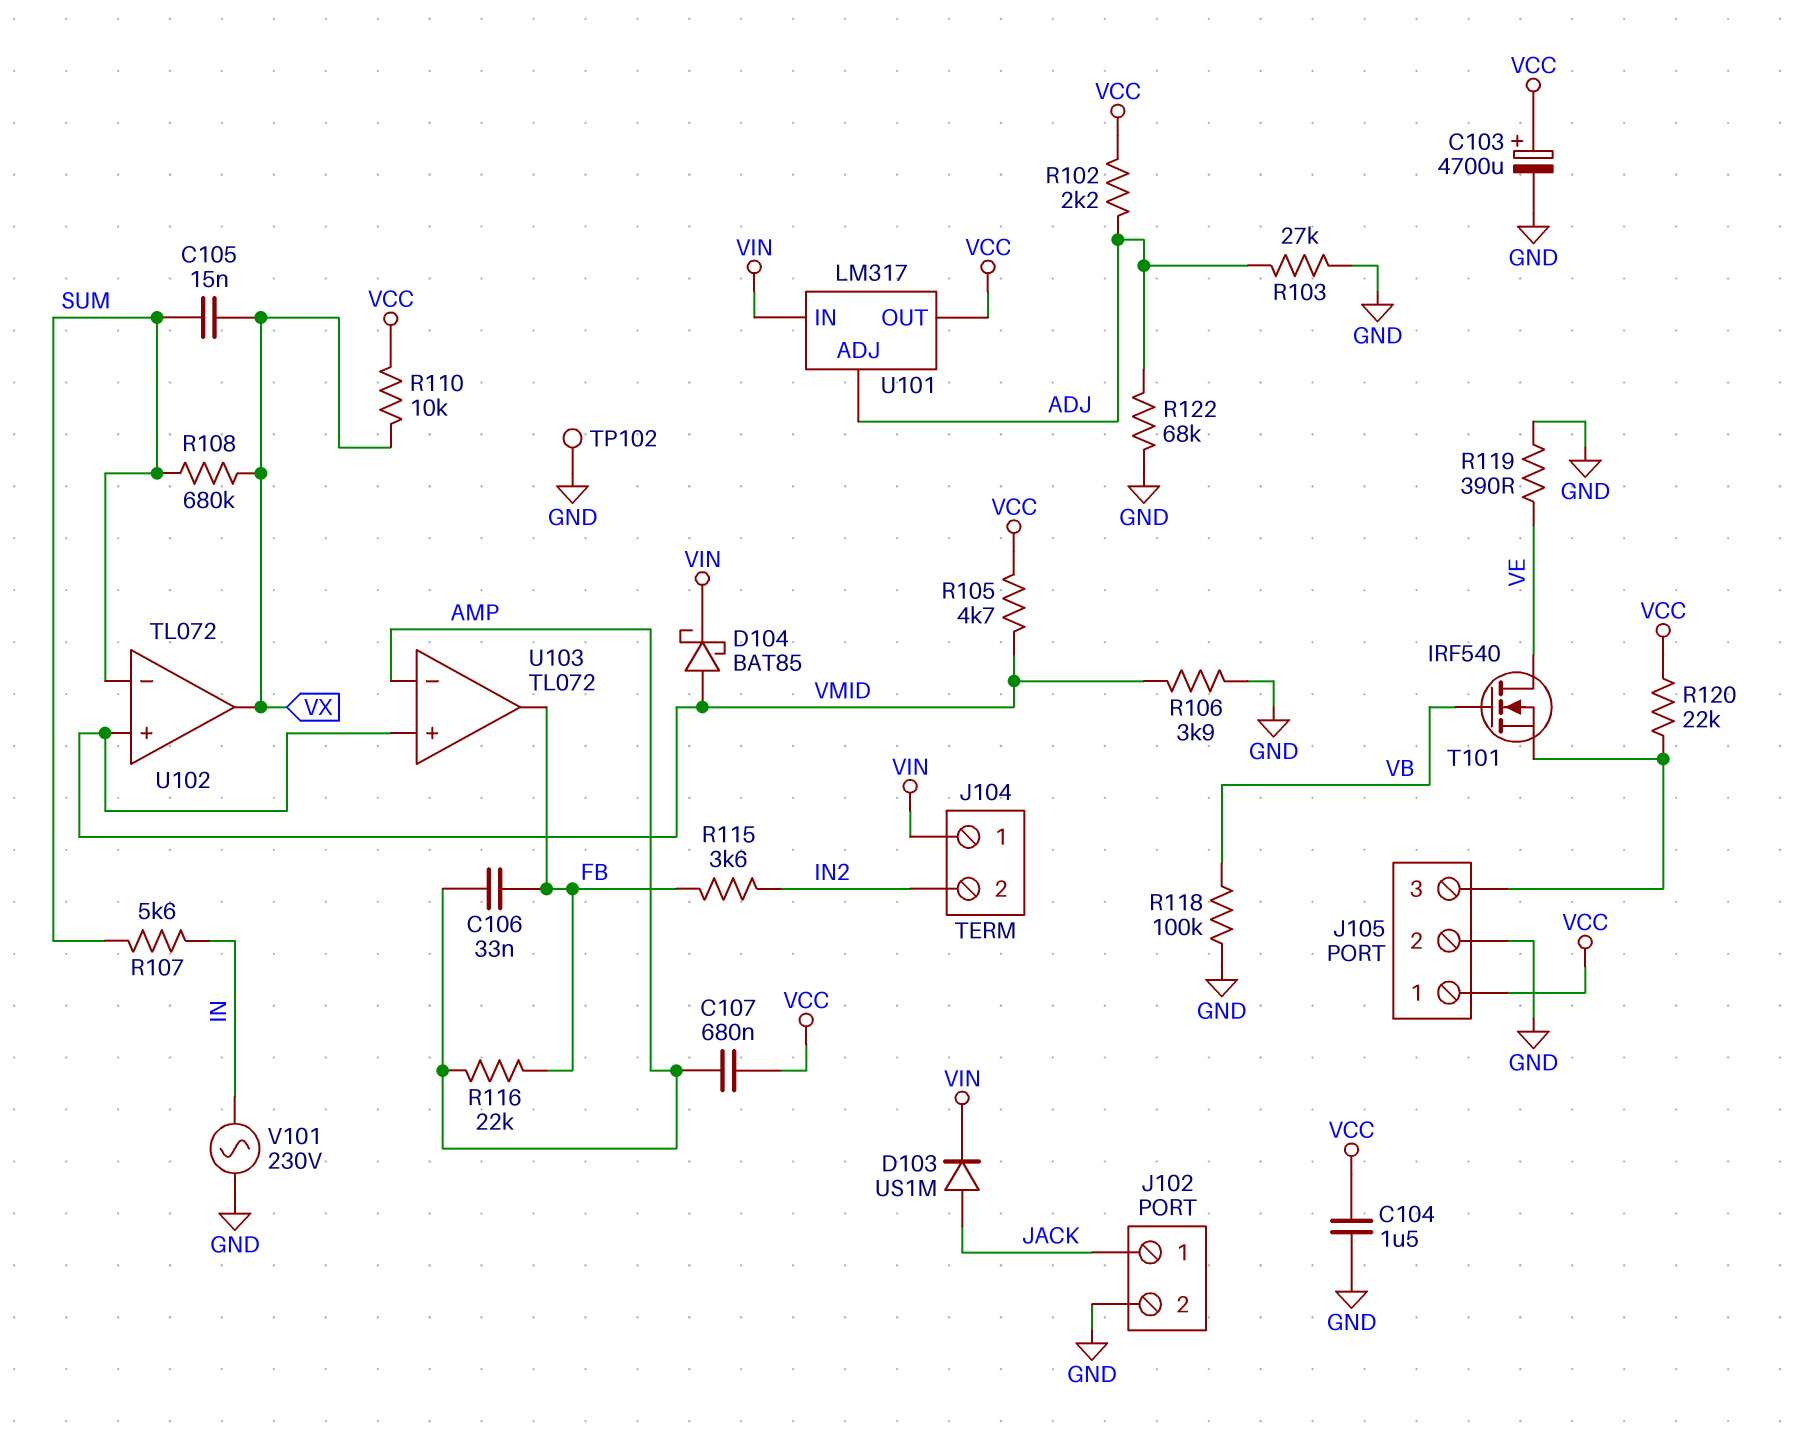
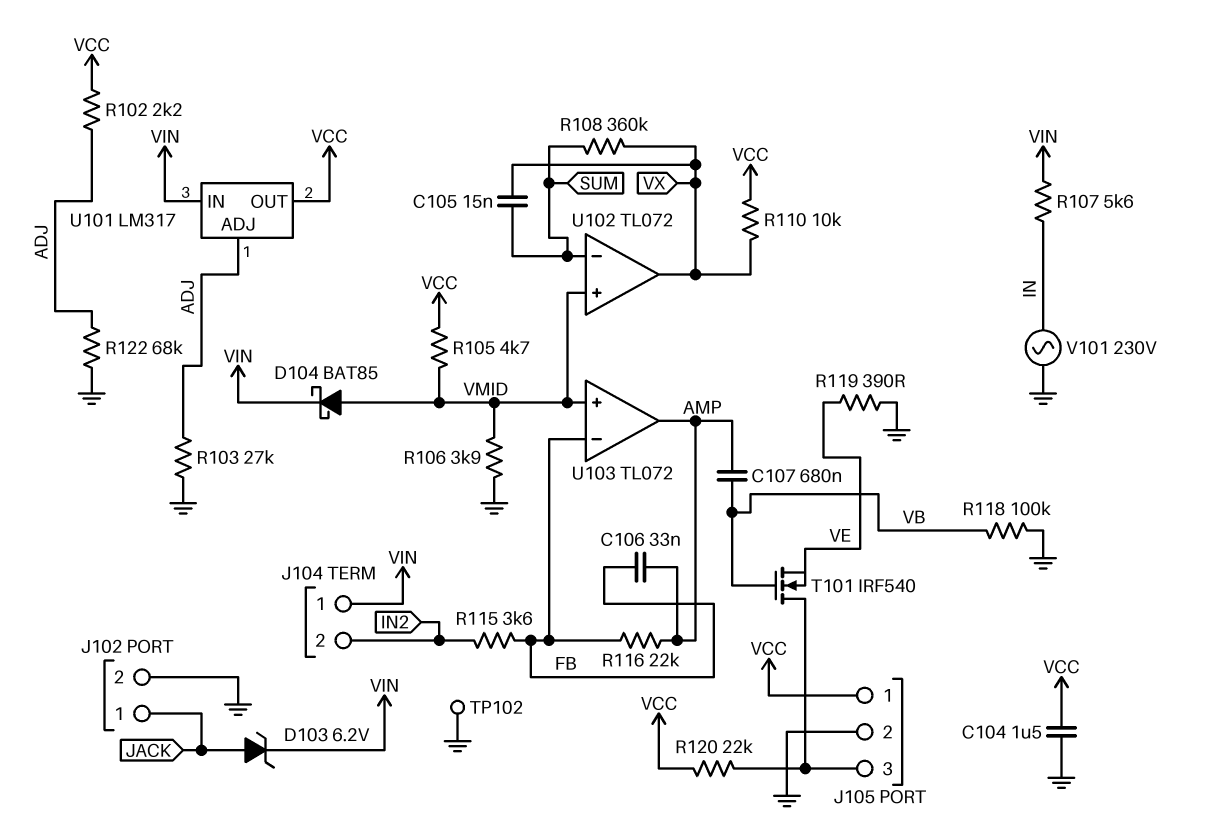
C103: 4700uF (plus VCC, minus GND) -> none
C107: 680nF (AMP, VCC) -> 680nF (AMP, VB)
D103: diode US1M (A JACK, K VIN) -> zener 6.2V (A JACK, K VIN)
R107: 5.6k (IN, SUM) -> 5.6k (IN, VIN)
R108: 680k (SUM, VX) -> 360k (SUM, VX)
T101: NMOS IRF540 (G VB, D VE, S J105/3) -> NMOS IRF540 (G VB, D J105/3, S VE)
U103 pin in-: AMP -> FB
U103 pin out: FB -> AMP

